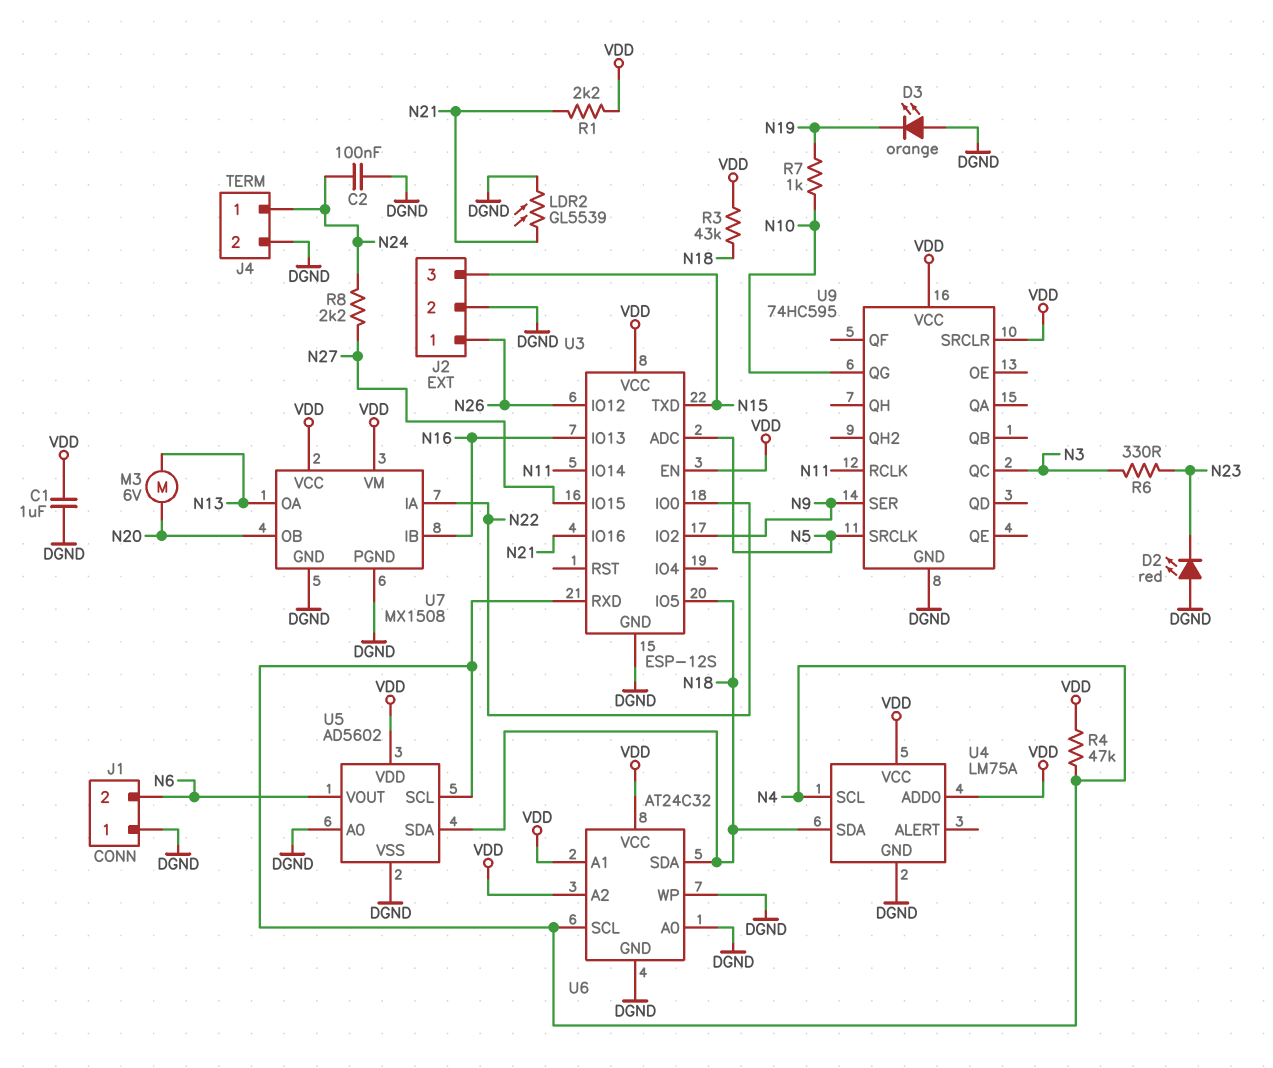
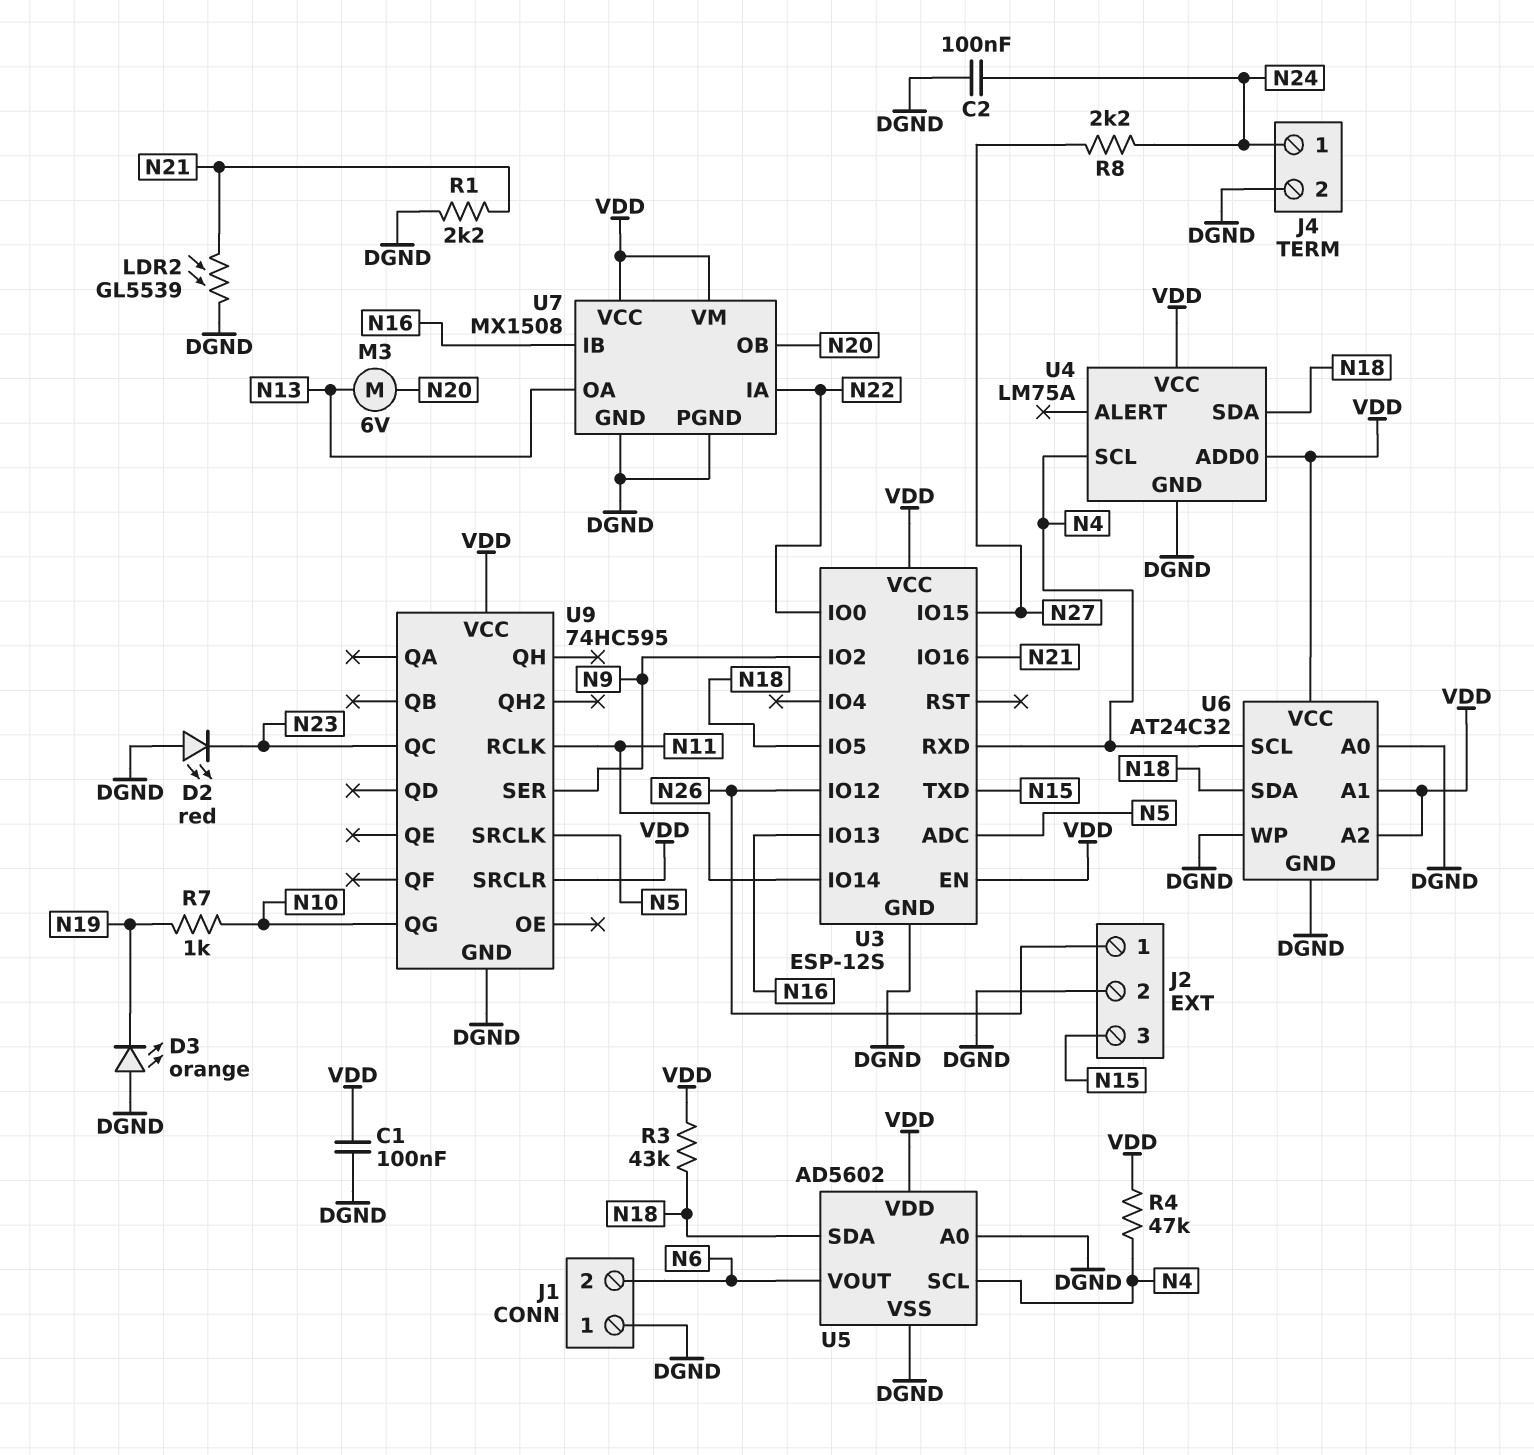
C1: 1uF (DGND, VDD) -> 100nF (DGND, VDD)
R1: 2.2k (N21, VDD) -> 2.2k (DGND, N21)
R6: 330 (N3, N23) -> none
U9 pin QC: N3 -> N23

